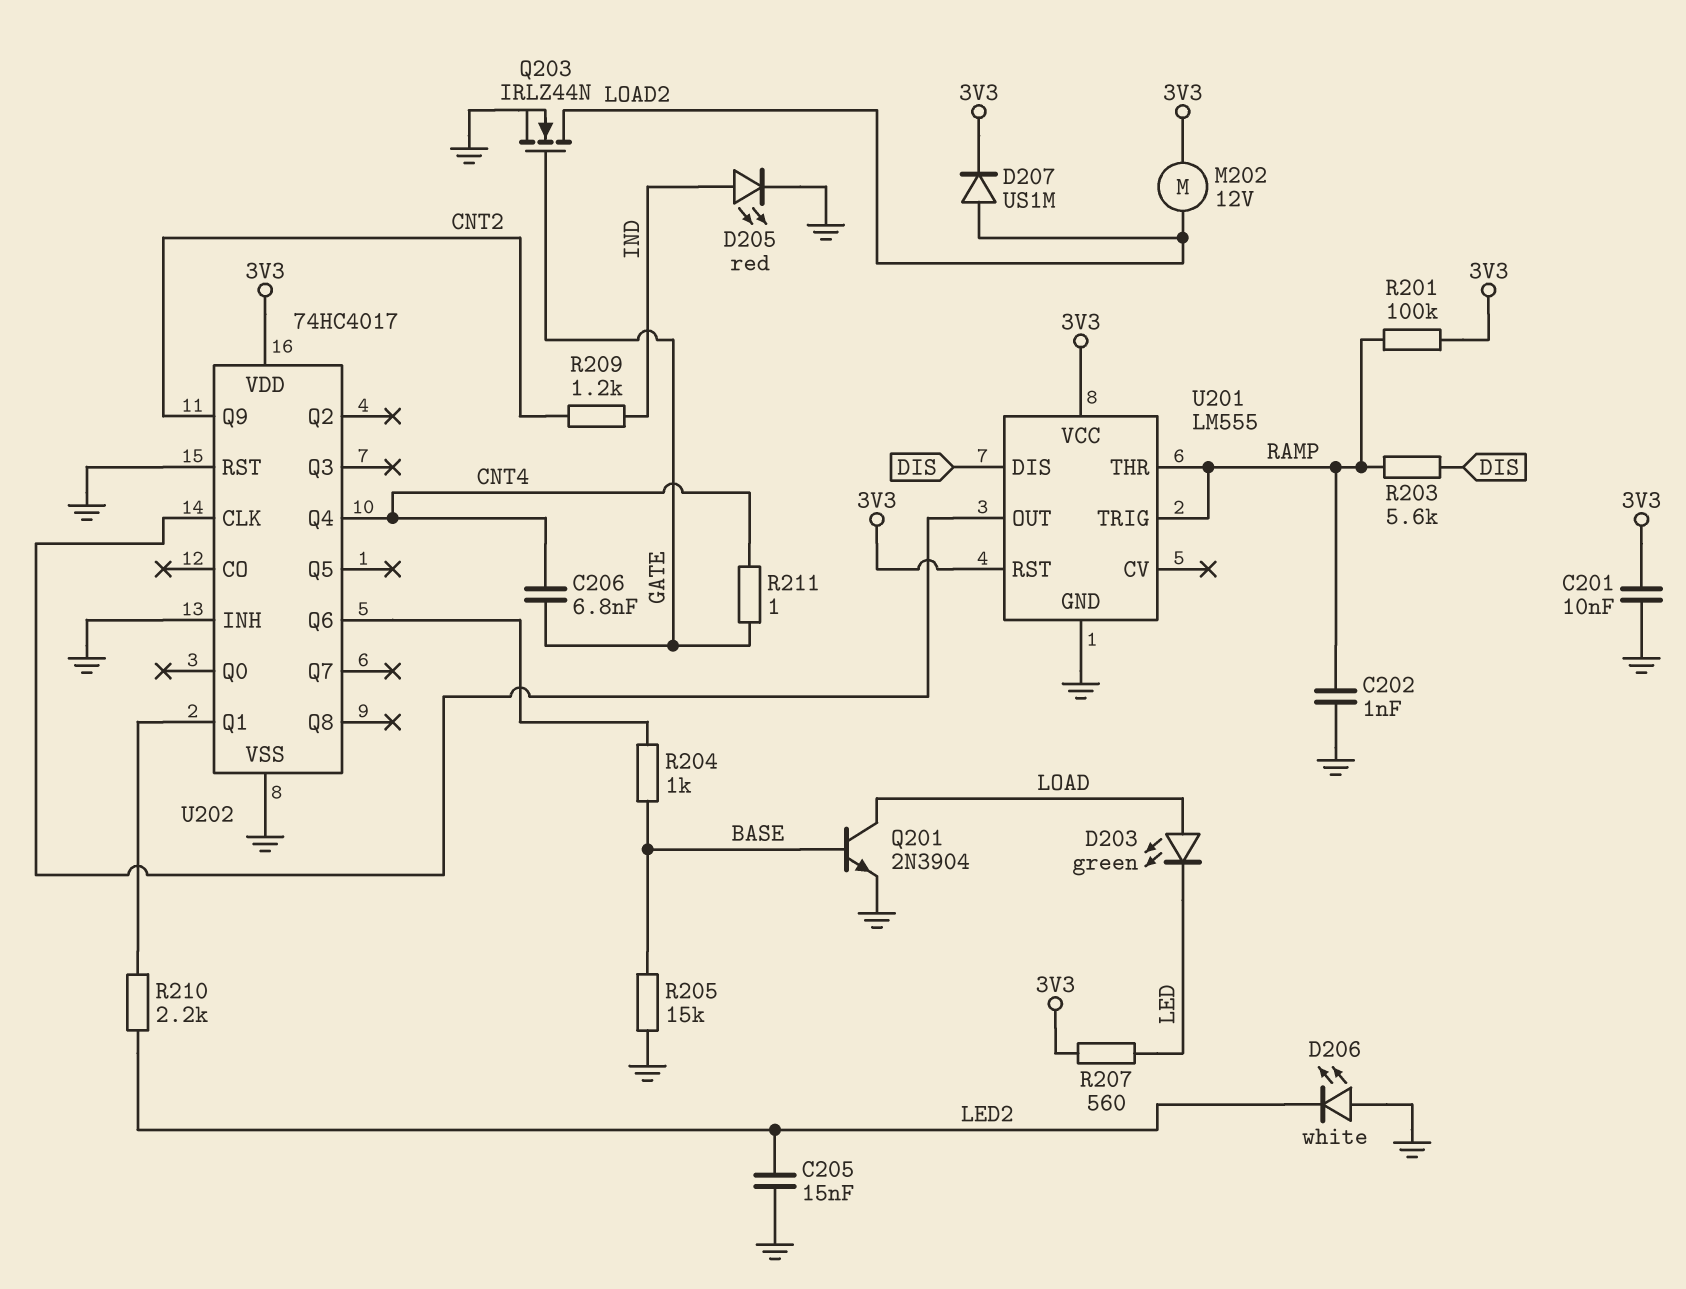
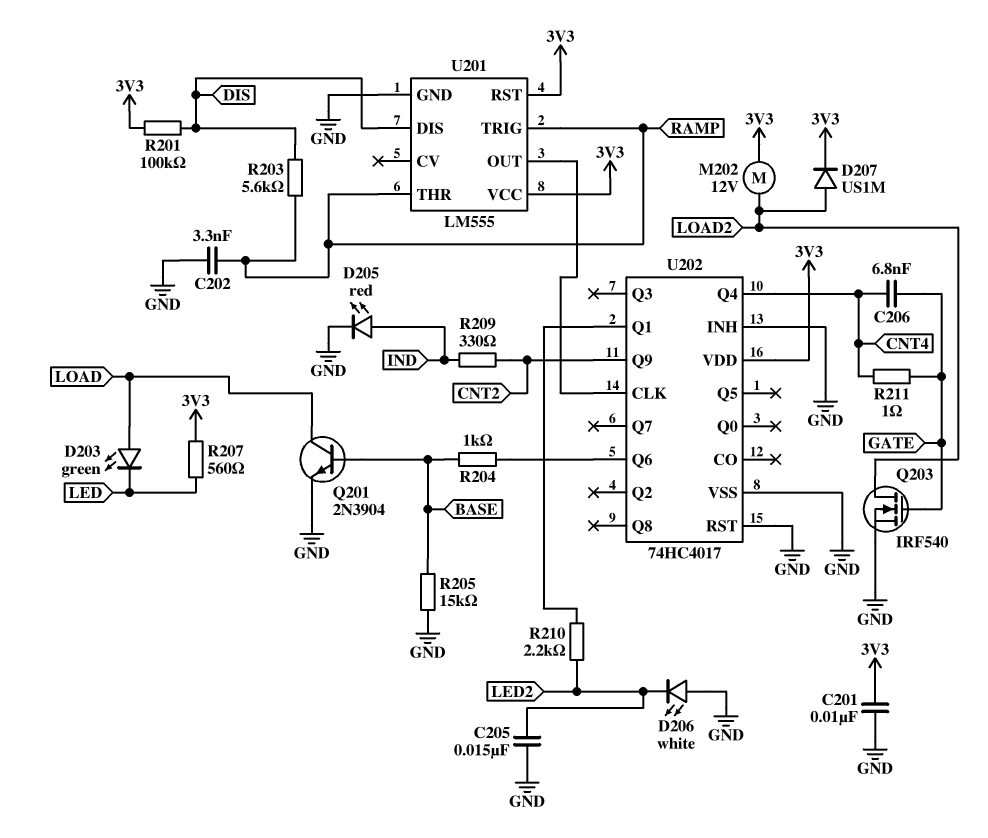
C202: 1nF (GND, RAMP) -> 3.3nF (GND, RAMP)
Q203: NMOS IRLZ44N (G GATE, D LOAD2, S GND) -> NMOS IRF540 (G GATE, D LOAD2, S GND)
R201: 100k (3V3, RAMP) -> 100k (3V3, DIS)
R209: 1.2k (CNT2, IND) -> 330 (CNT2, IND)

